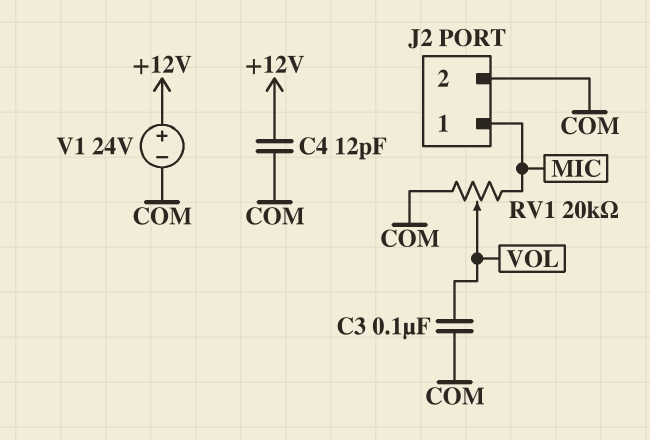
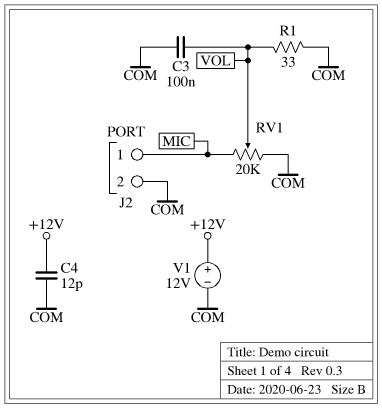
R1: none -> 33 (COM, VOL)
V1: 24V (plus +12V, minus COM) -> 12V (plus +12V, minus COM)

